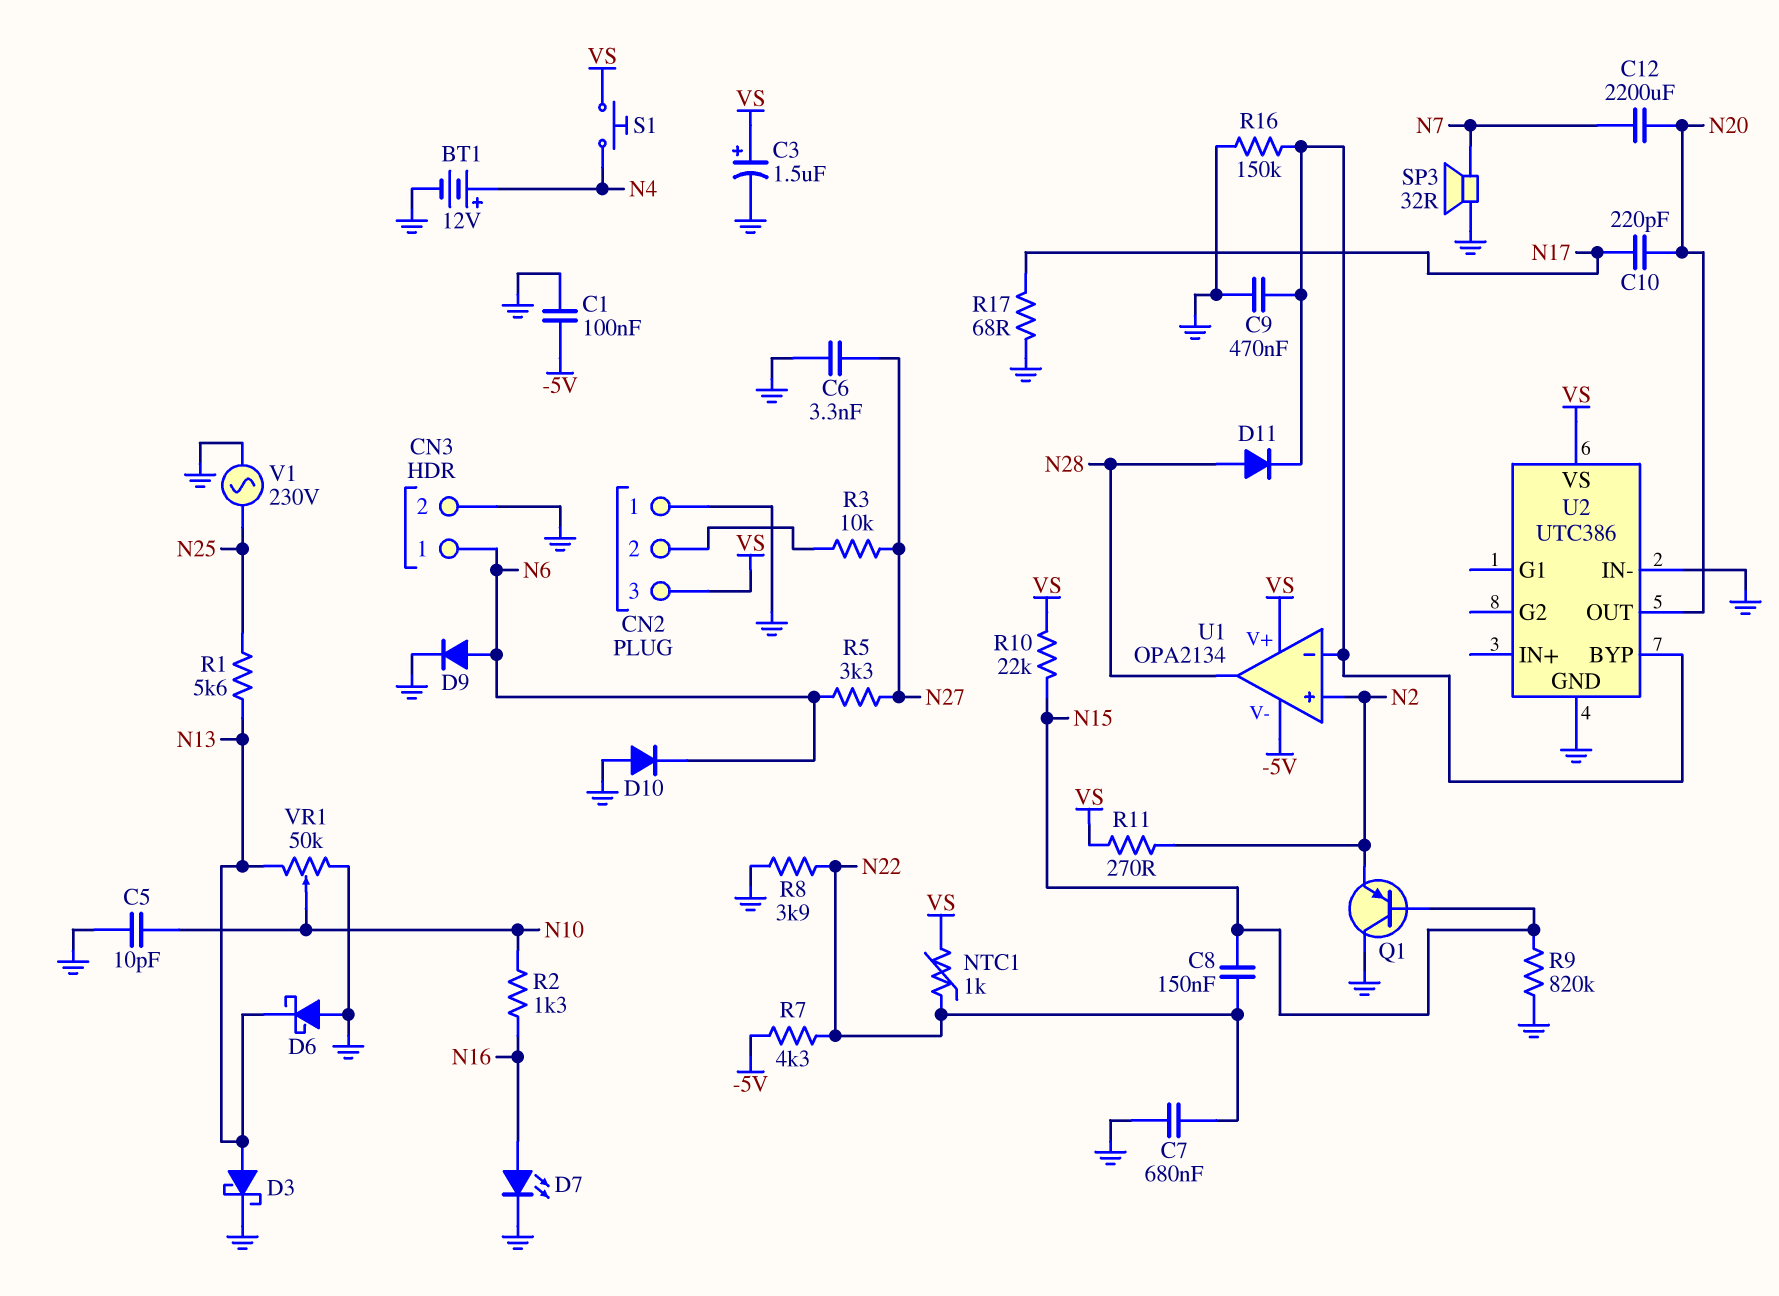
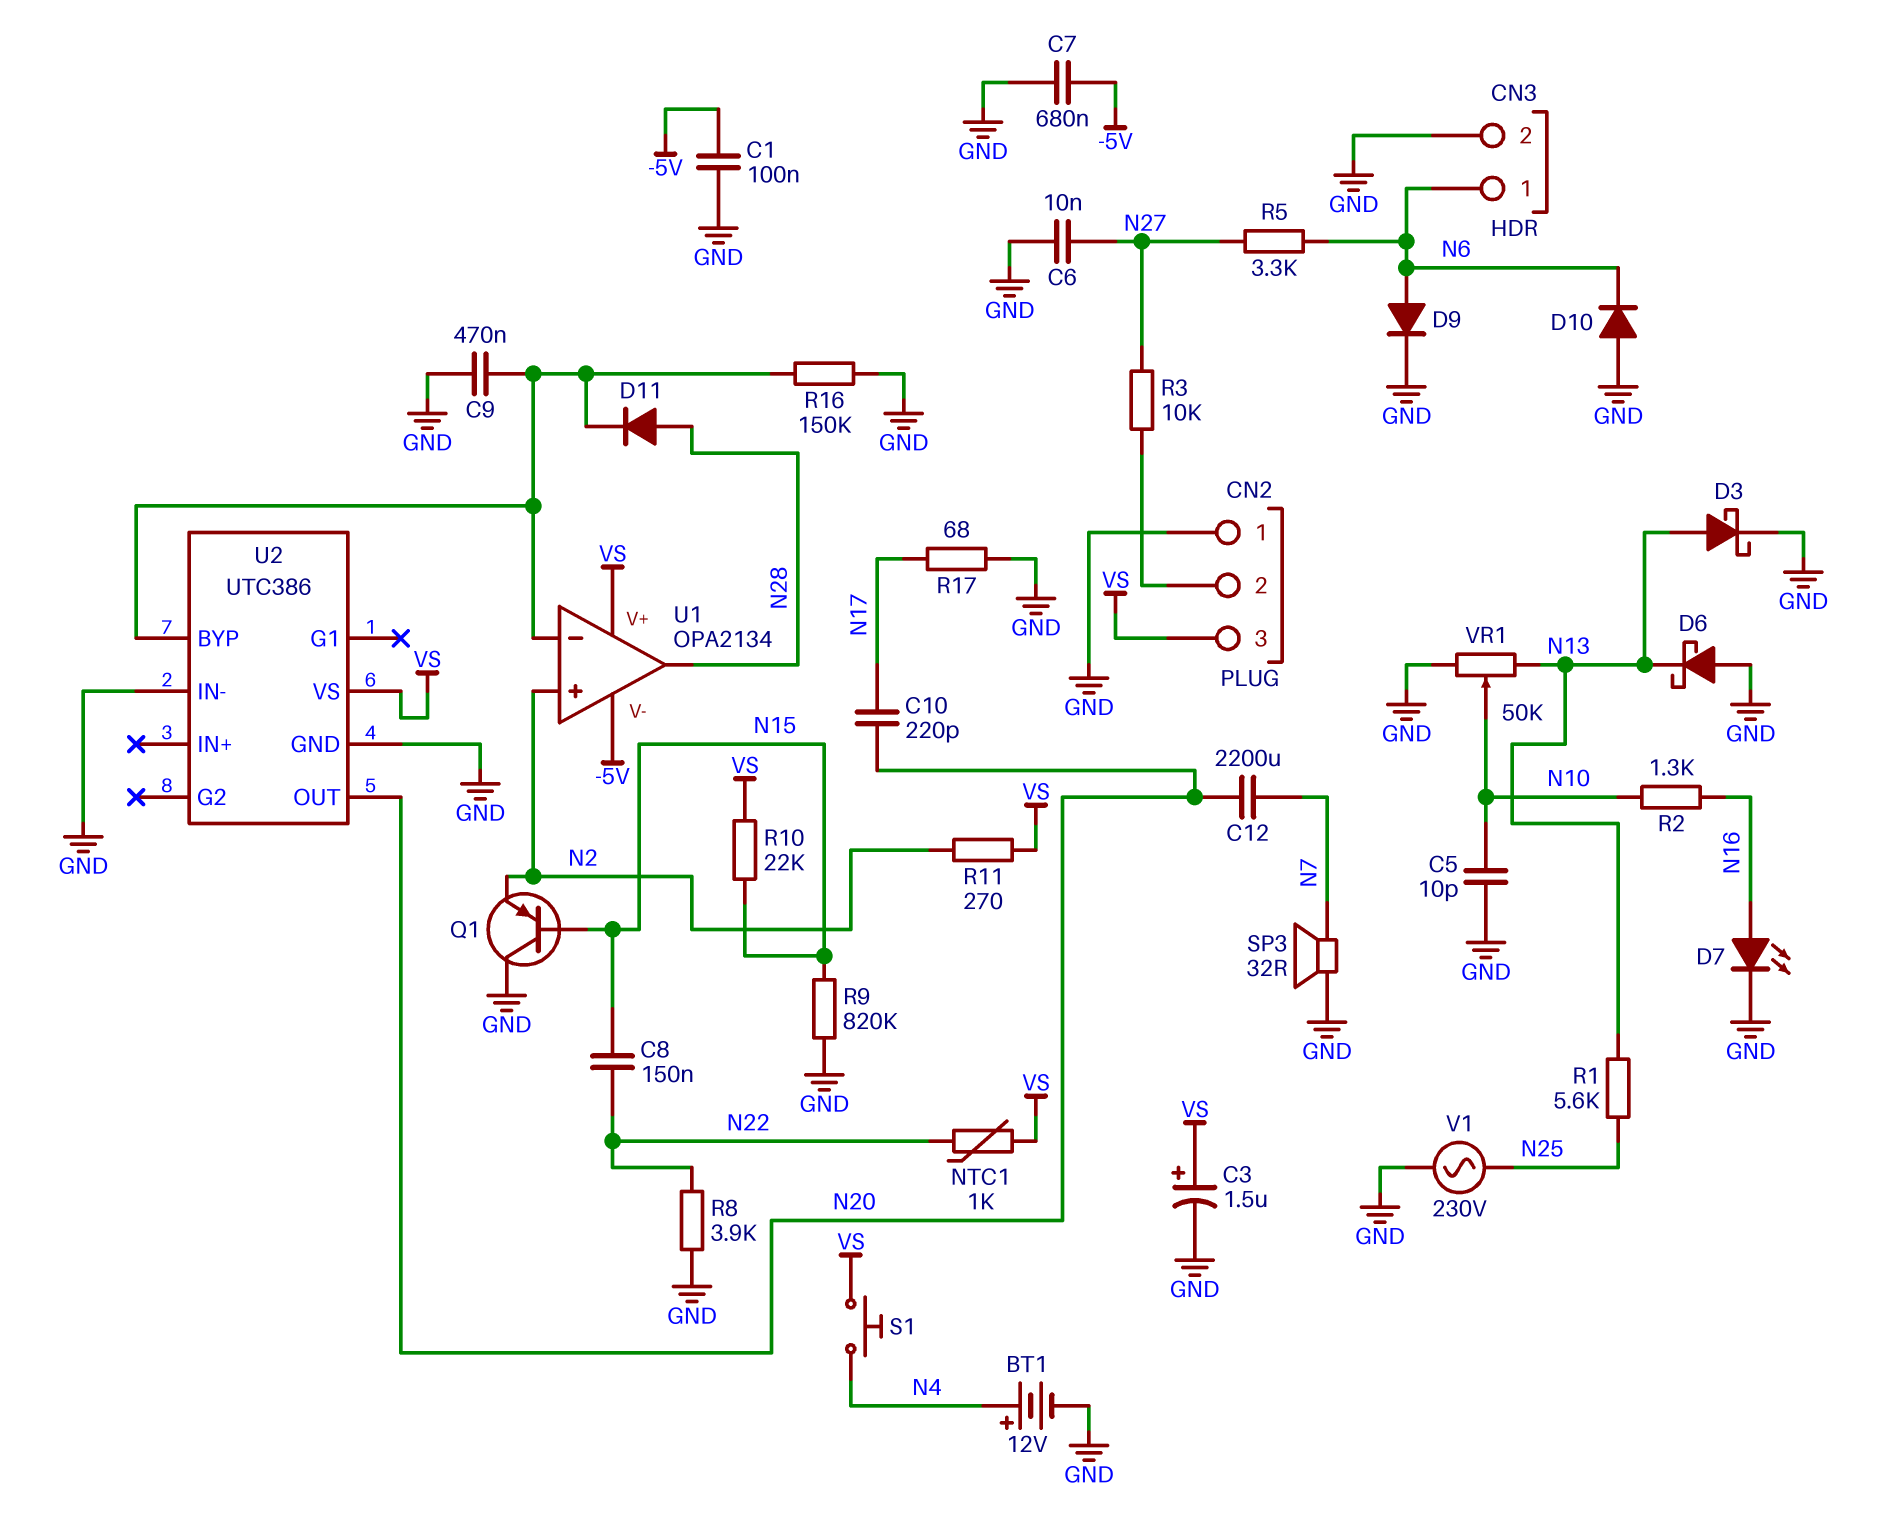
C6: 3.3nF (GND, N27) -> 10nF (GND, N27)
C7: 680nF (GND, N22) -> 680nF (-5V, GND)
R7: 4.3k (-5V, N22) -> none

